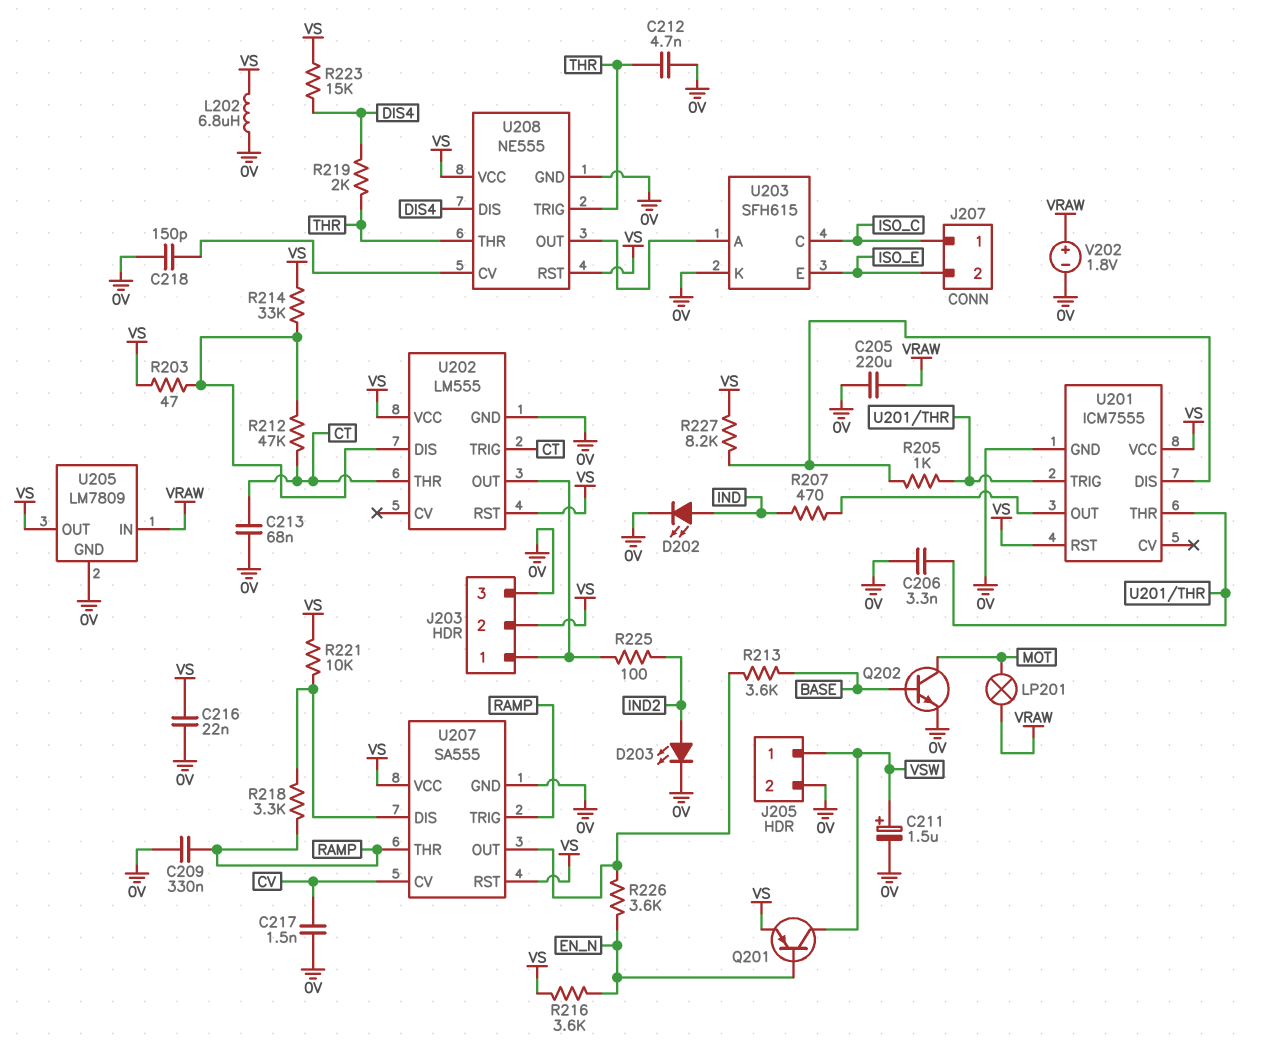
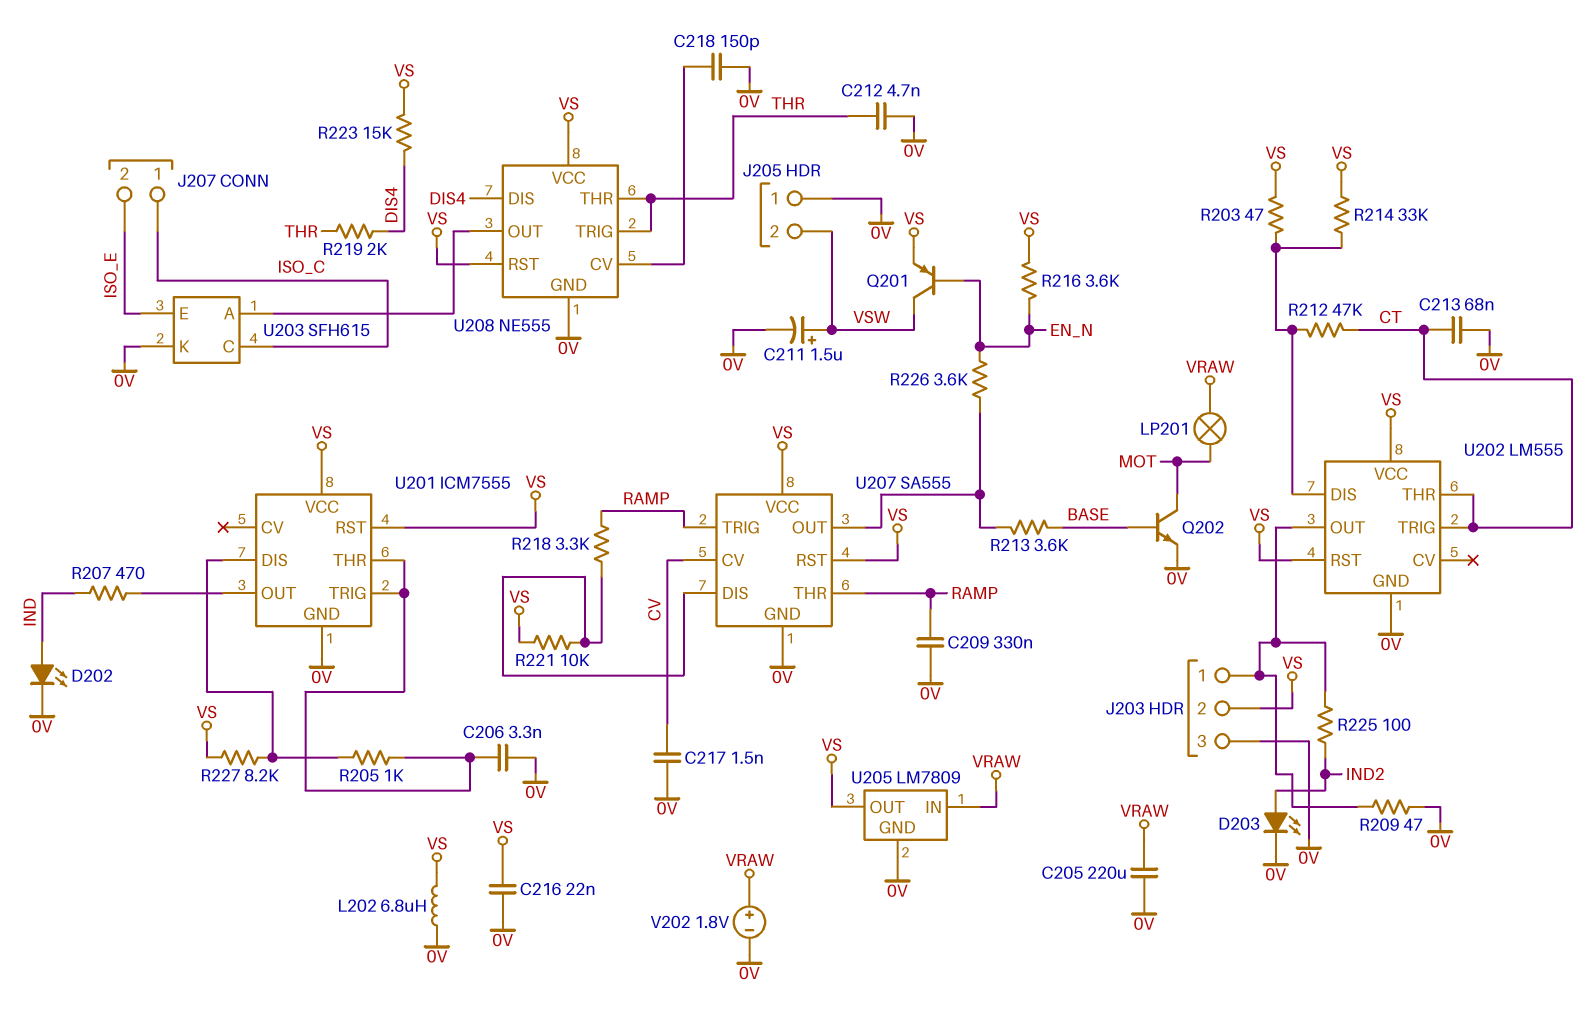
J205 pin 1: VSW -> 0V
J205 pin 2: 0V -> VSW
R209: none -> 47 (0V, J203/1)

